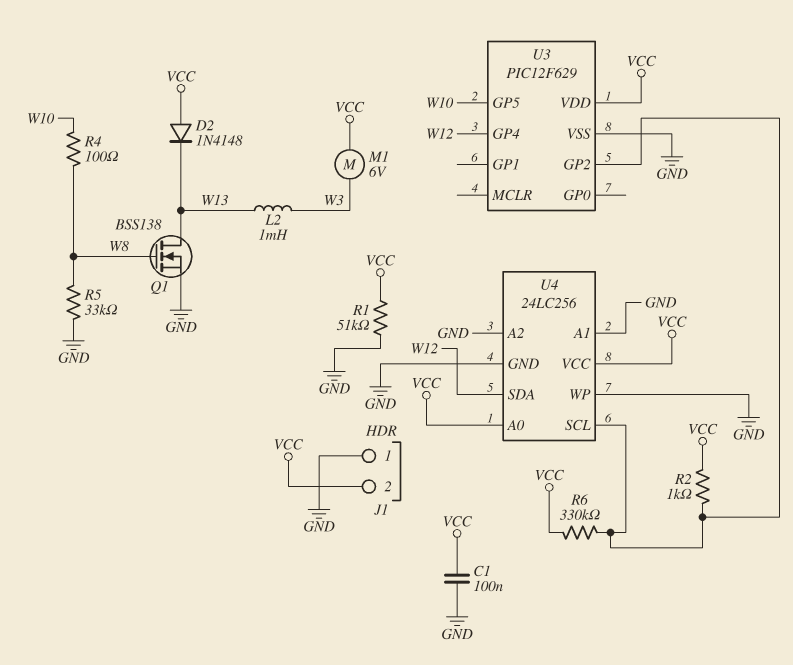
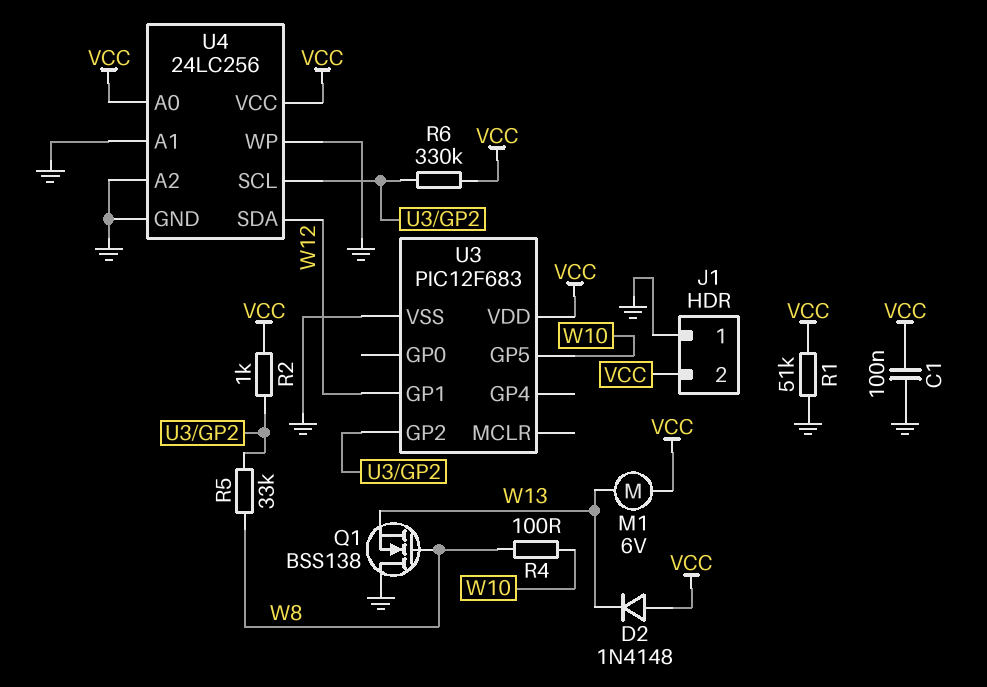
L2: 1mH (W3, W13) -> none
M1: motor 6V (VCC, W3) -> motor 6V (VCC, W13)
Q1: NMOS BSS138 (G W8, D W13, S GND) -> NMOS BSS138 (G W8, D GND, S W13)
R5: 33k (GND, W8) -> 33k (U3/GP2, W8)
U3: PIC12F629 -> PIC12F683
U3 pin GP1: none -> W12
U3 pin GP4: W12 -> none

